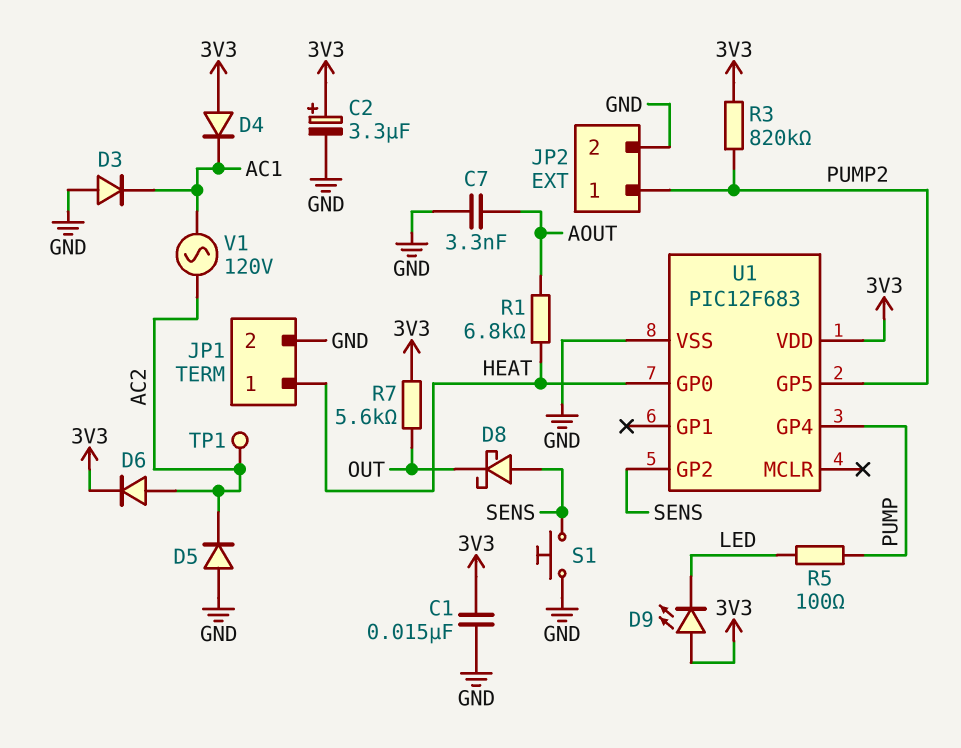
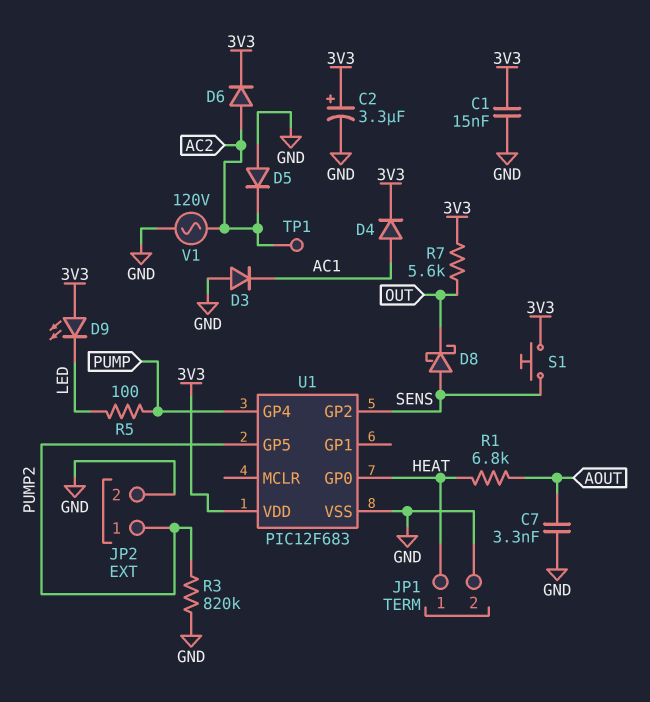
D4: diode (A 3V3, K AC1) -> diode (A AC1, K 3V3)
R3: 820k (3V3, PUMP2) -> 820k (GND, PUMP2)
S1: button (GND, SENS) -> button (3V3, SENS)
V1: AC 120V (AC1, AC2) -> AC 120V (AC2, GND)

